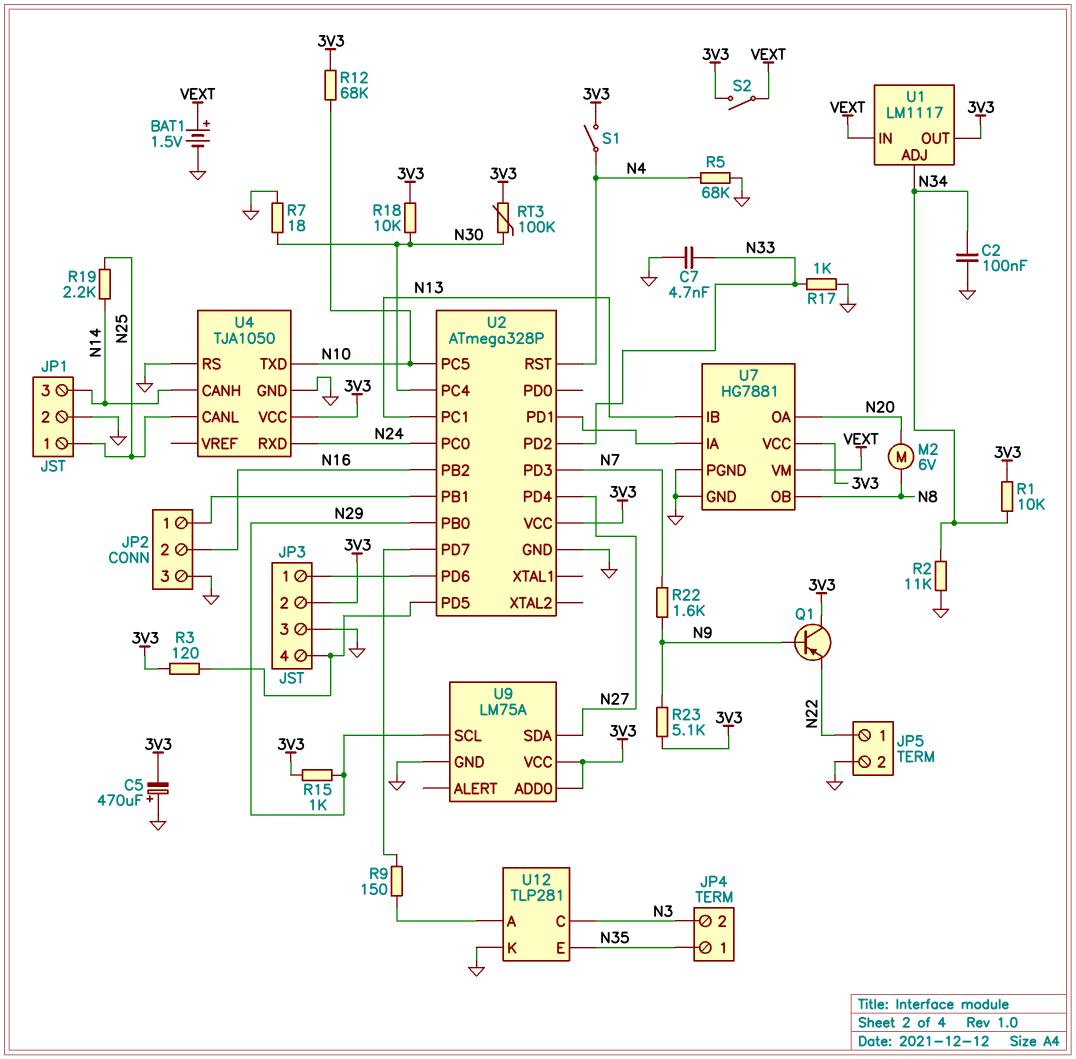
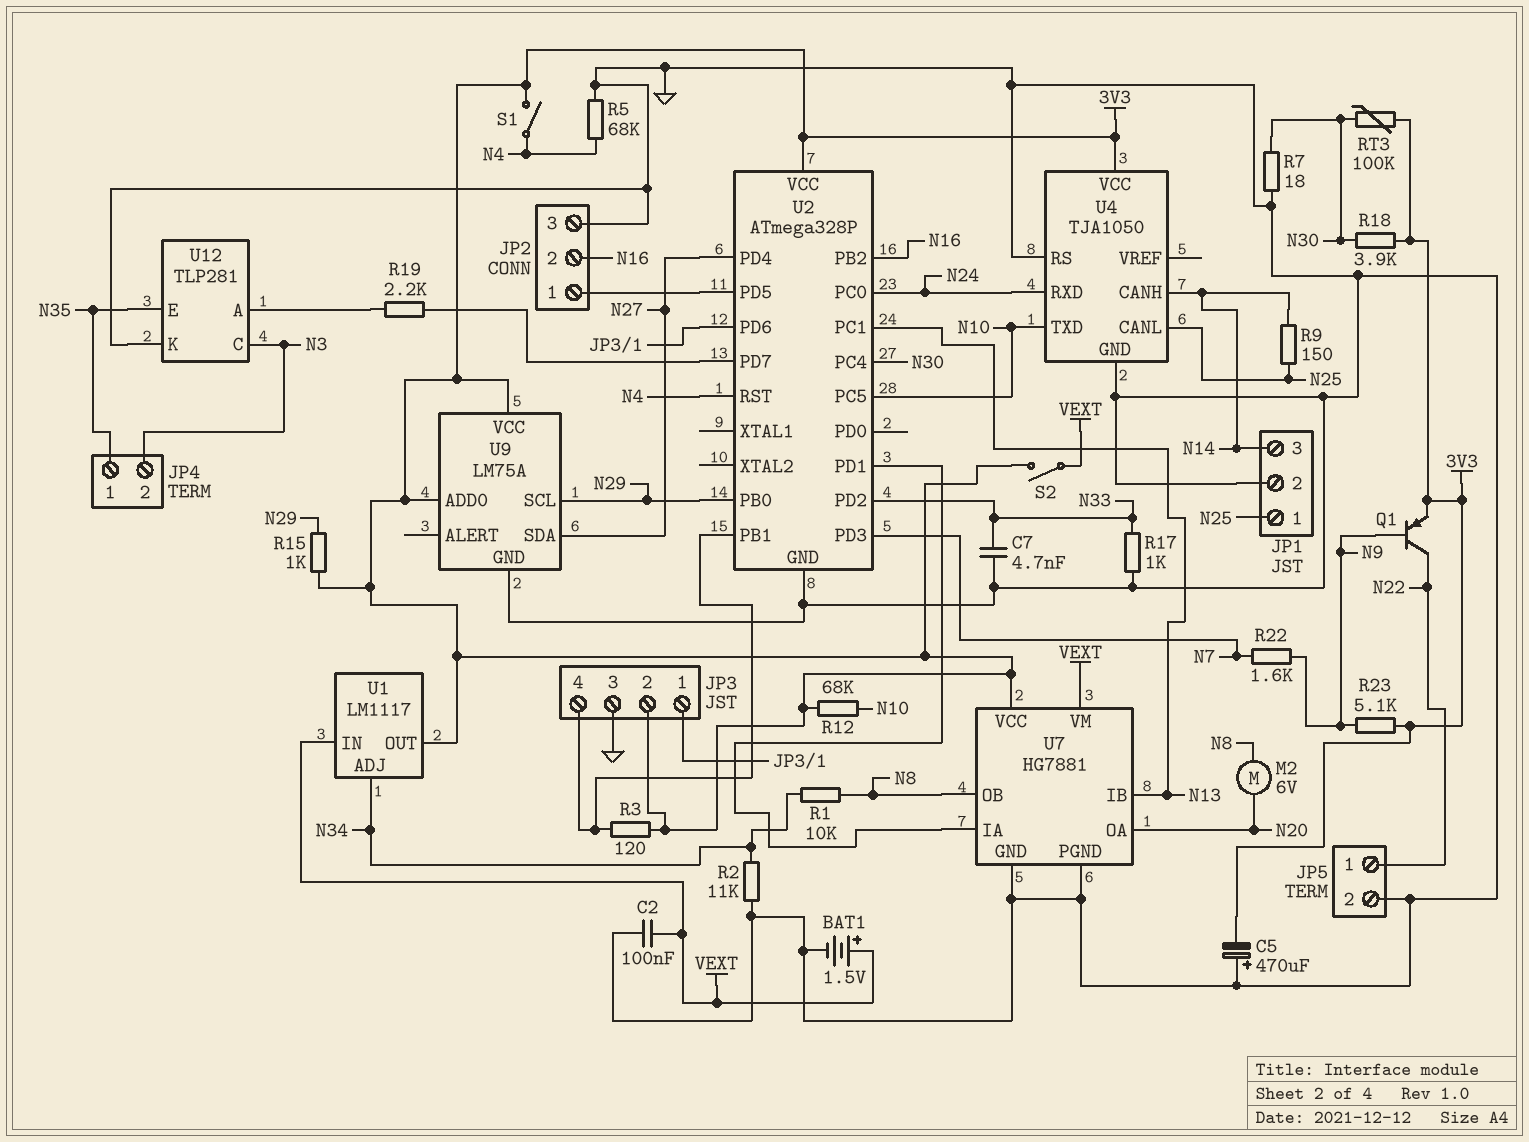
C2: 100nF (GND, N34) -> 100nF (GND, VEXT)
Q1: PNP (B N9, C 3V3, E N22) -> PNP (B N9, C N22, E 3V3)
R1: 10k (3V3, N34) -> 10k (N8, N34)
R9: 150 (U2/PD7, U12/A) -> 150 (N14, N25)
R18: 10k (3V3, N30) -> 3.9k (3V3, N30)
R19: 2.2k (N14, N25) -> 2.2k (U2/PD7, U12/A)
U2 pin PB1: JP2/1 -> JP3/4
U2 pin PD5: JP3/4 -> JP2/1

